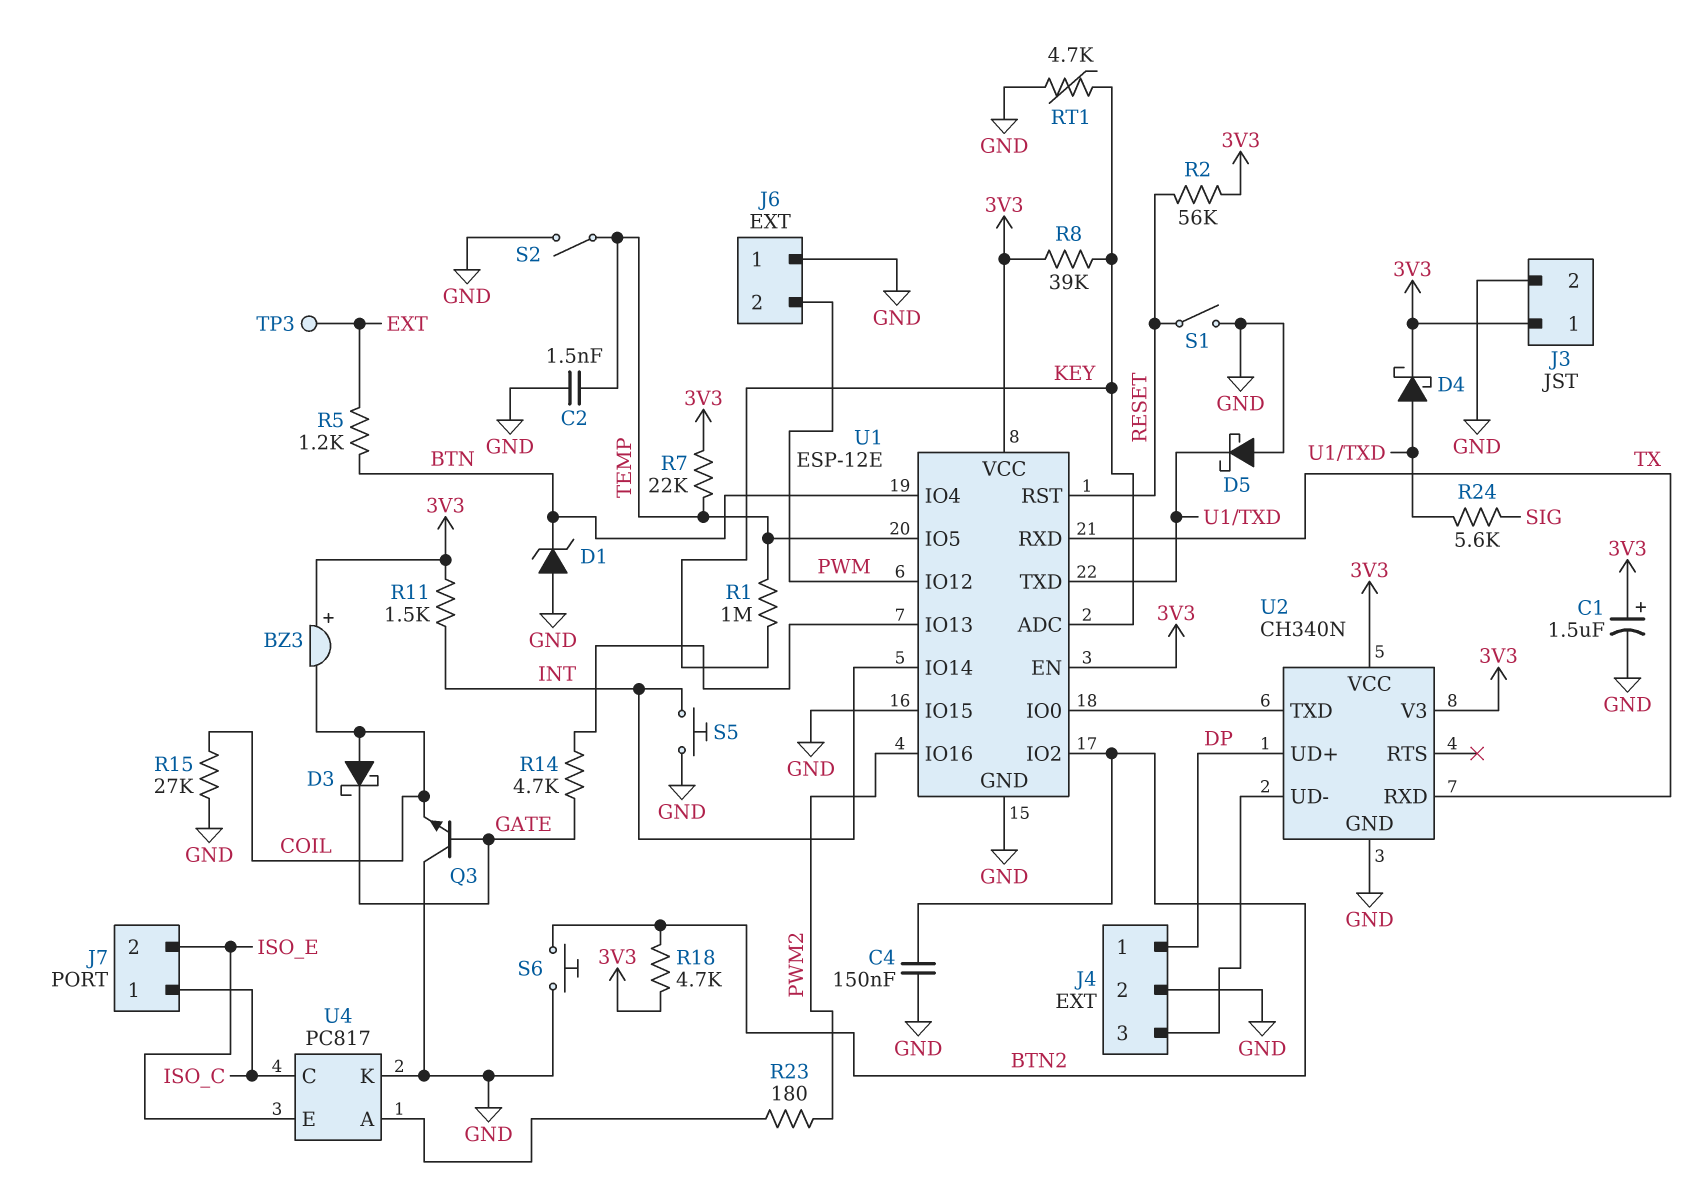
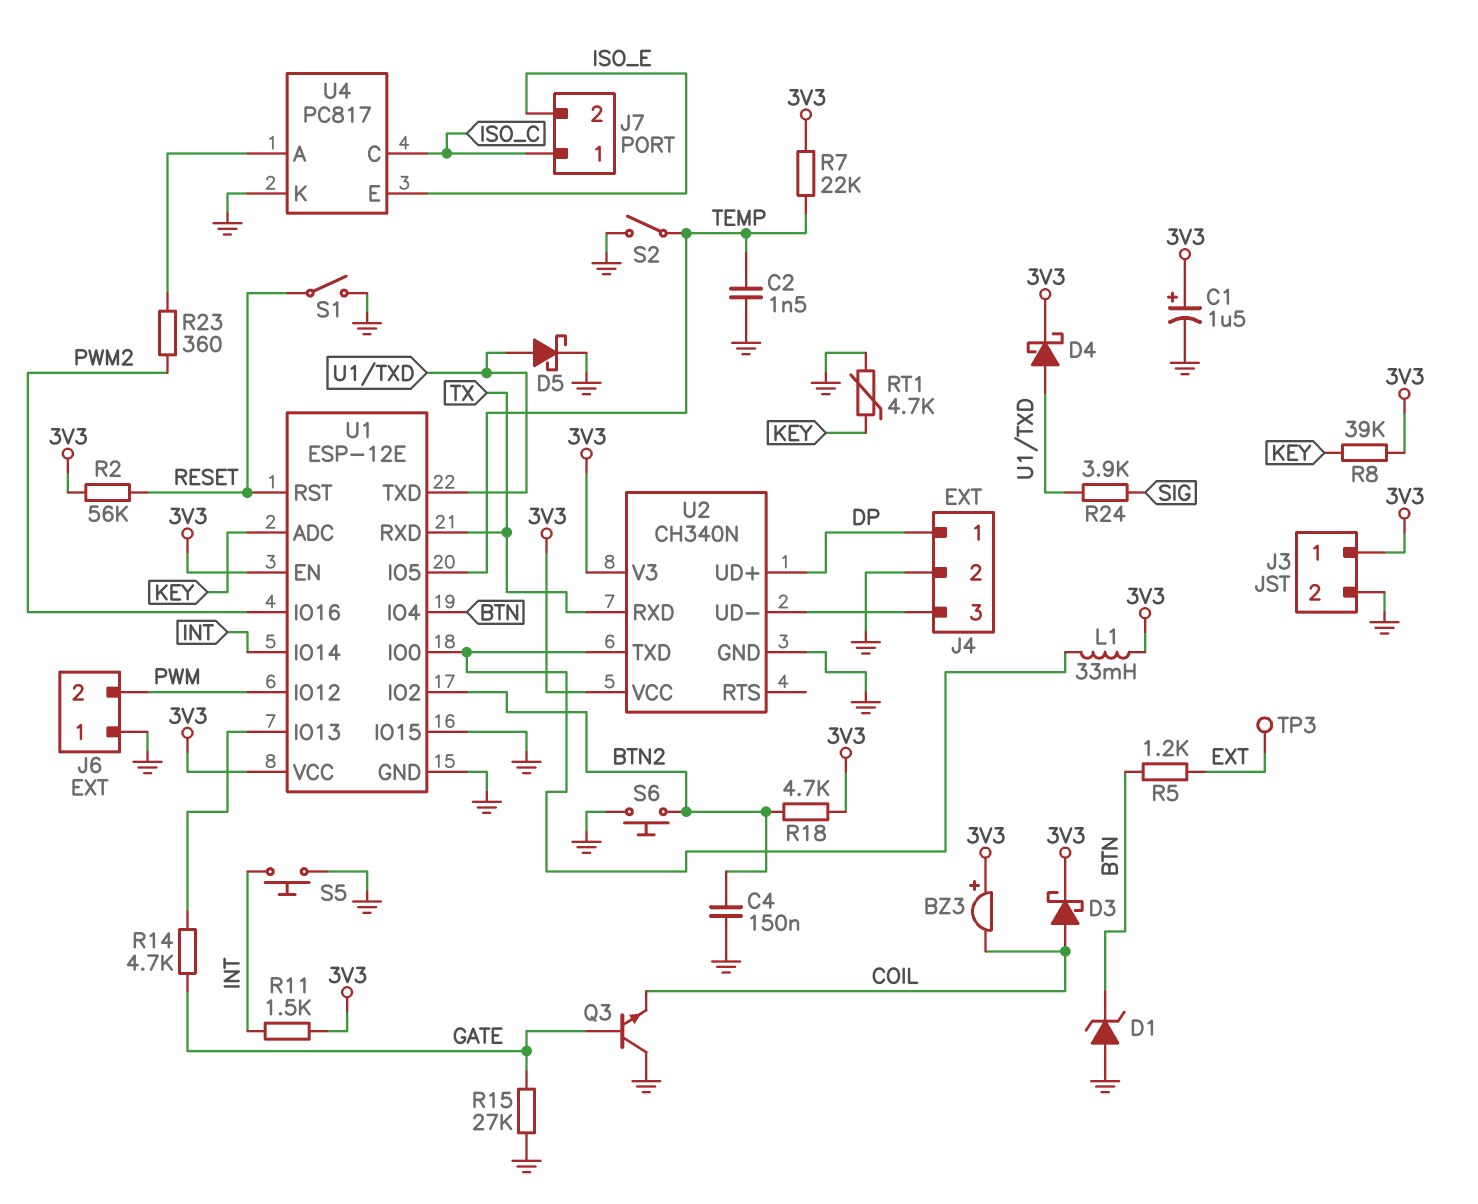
D3: schottky (A COIL, K GATE) -> schottky (A COIL, K 3V3)
D5: schottky (A GND, K U1/TXD) -> schottky (A U1/TXD, K GND)
L1: none -> 33mH (3V3, U1/IO0)
R1: 1M (KEY, TEMP) -> none
R15: 27k (COIL, GND) -> 27k (GATE, GND)
R23: 180 (PWM2, U4/A) -> 360 (PWM2, U4/A)
R24: 5.6k (SIG, U1/TXD) -> 3.9k (SIG, U1/TXD)

